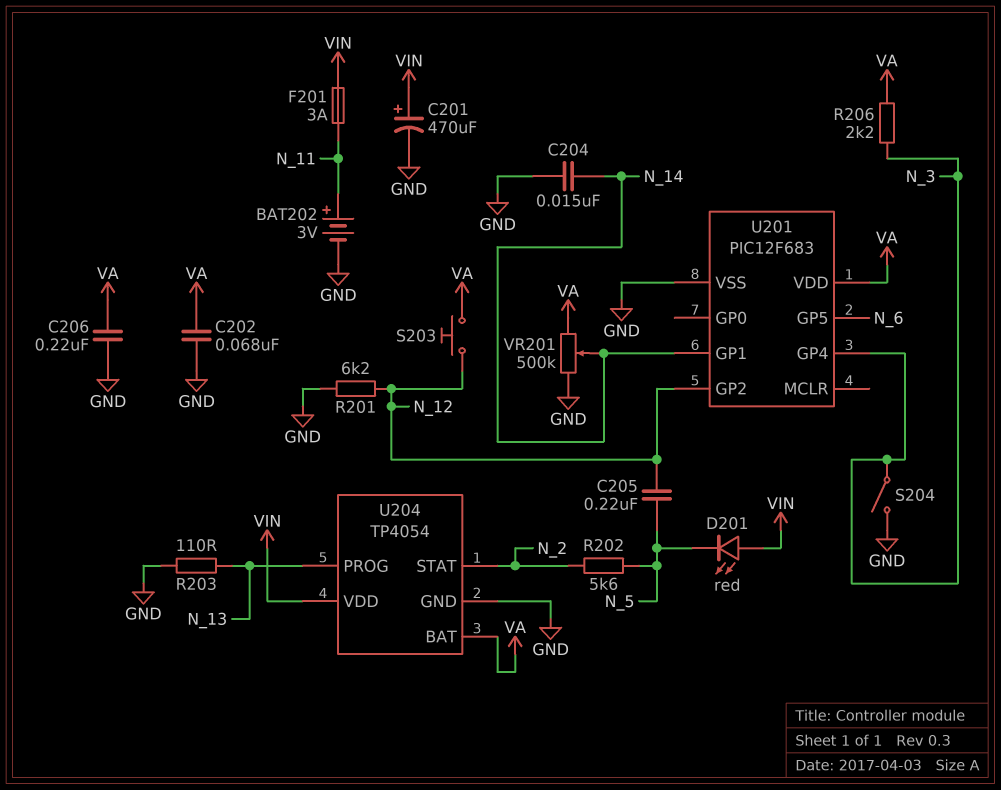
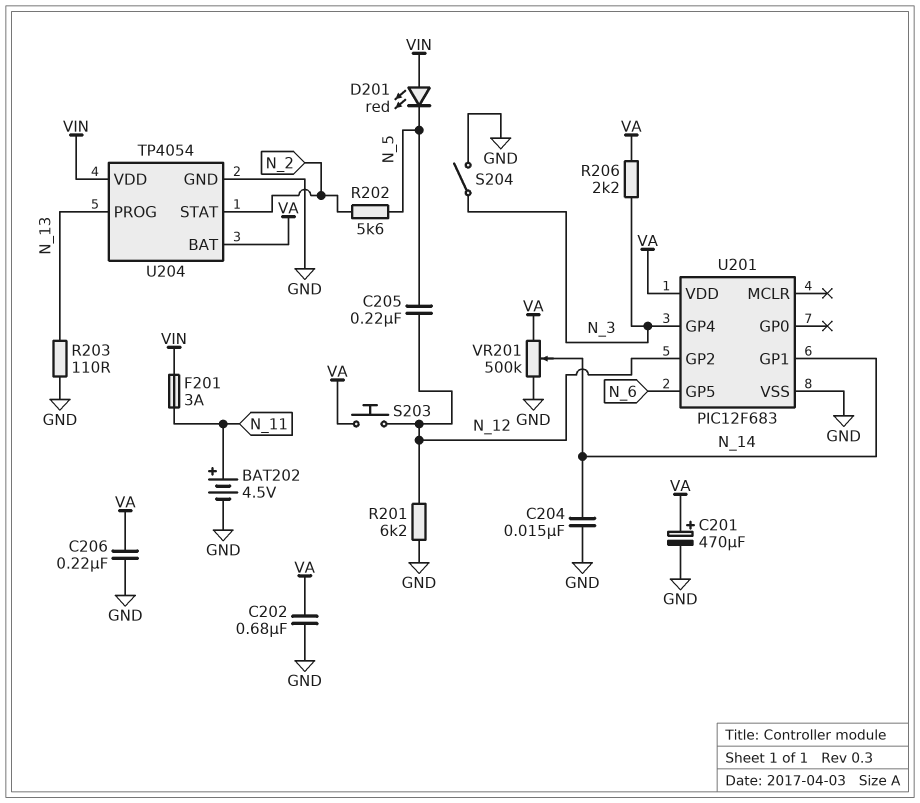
BAT202: 3V (plus N_11, minus GND) -> 4.5V (plus N_11, minus GND)
C201: 470uF (plus VIN, minus GND) -> 470uF (plus VA, minus GND)
C202: 68nF (GND, VA) -> 680nF (GND, VA)

